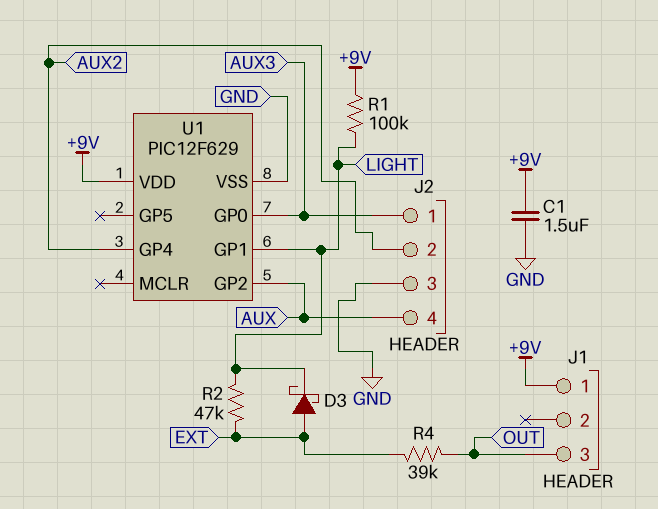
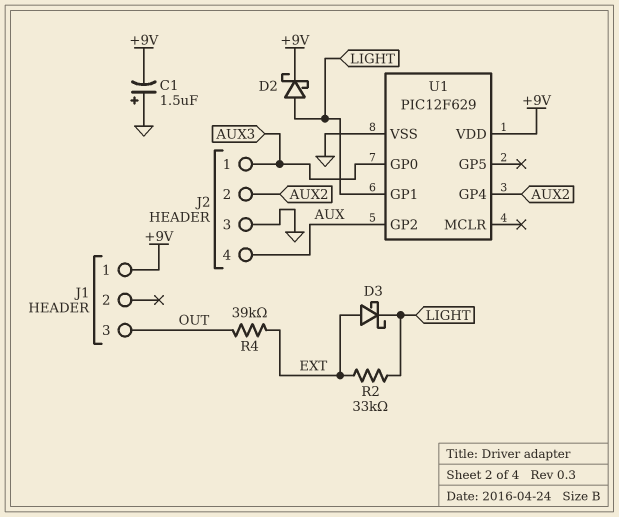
C1: 1.5uF (+9V, GND) -> 1.5uF (plus GND, minus +9V)
D2: none -> schottky (A LIGHT, K +9V)
R1: 100k (+9V, LIGHT) -> none
R2: 47k (EXT, LIGHT) -> 33k (EXT, LIGHT)

